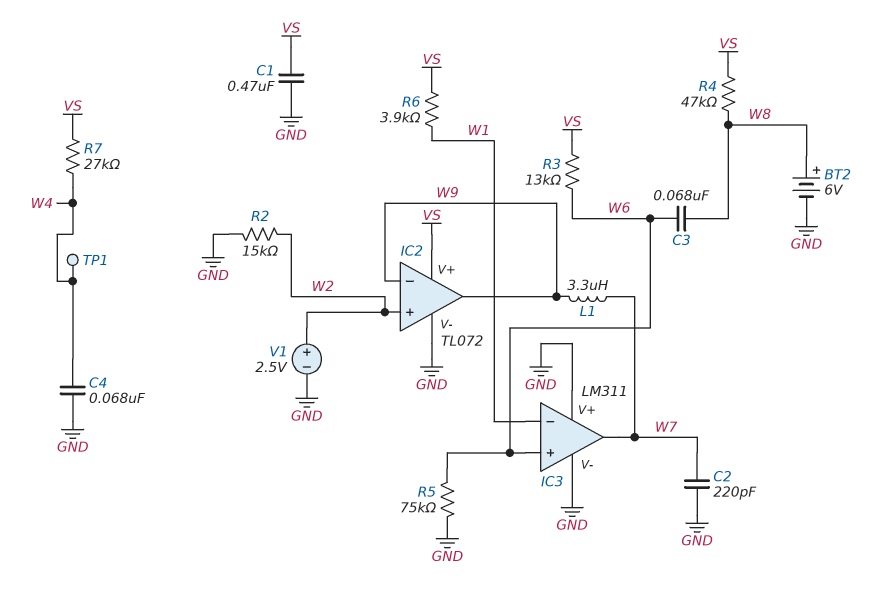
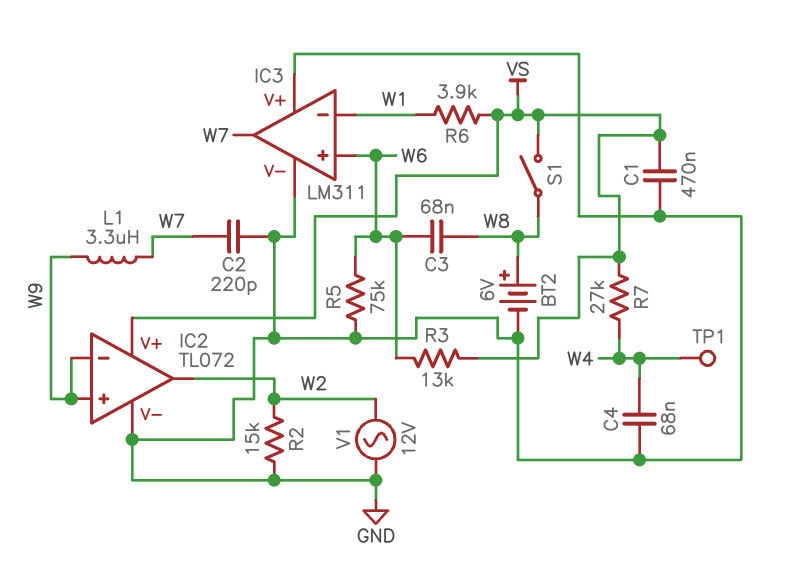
IC2 pin in+: W2 -> W9
IC2 pin out: W9 -> W2
R4: 47k (VS, W8) -> none
S1: none -> switch (VS, W8)
V1: 2.5V (plus W2, minus GND) -> AC 12V (GND, W2)

